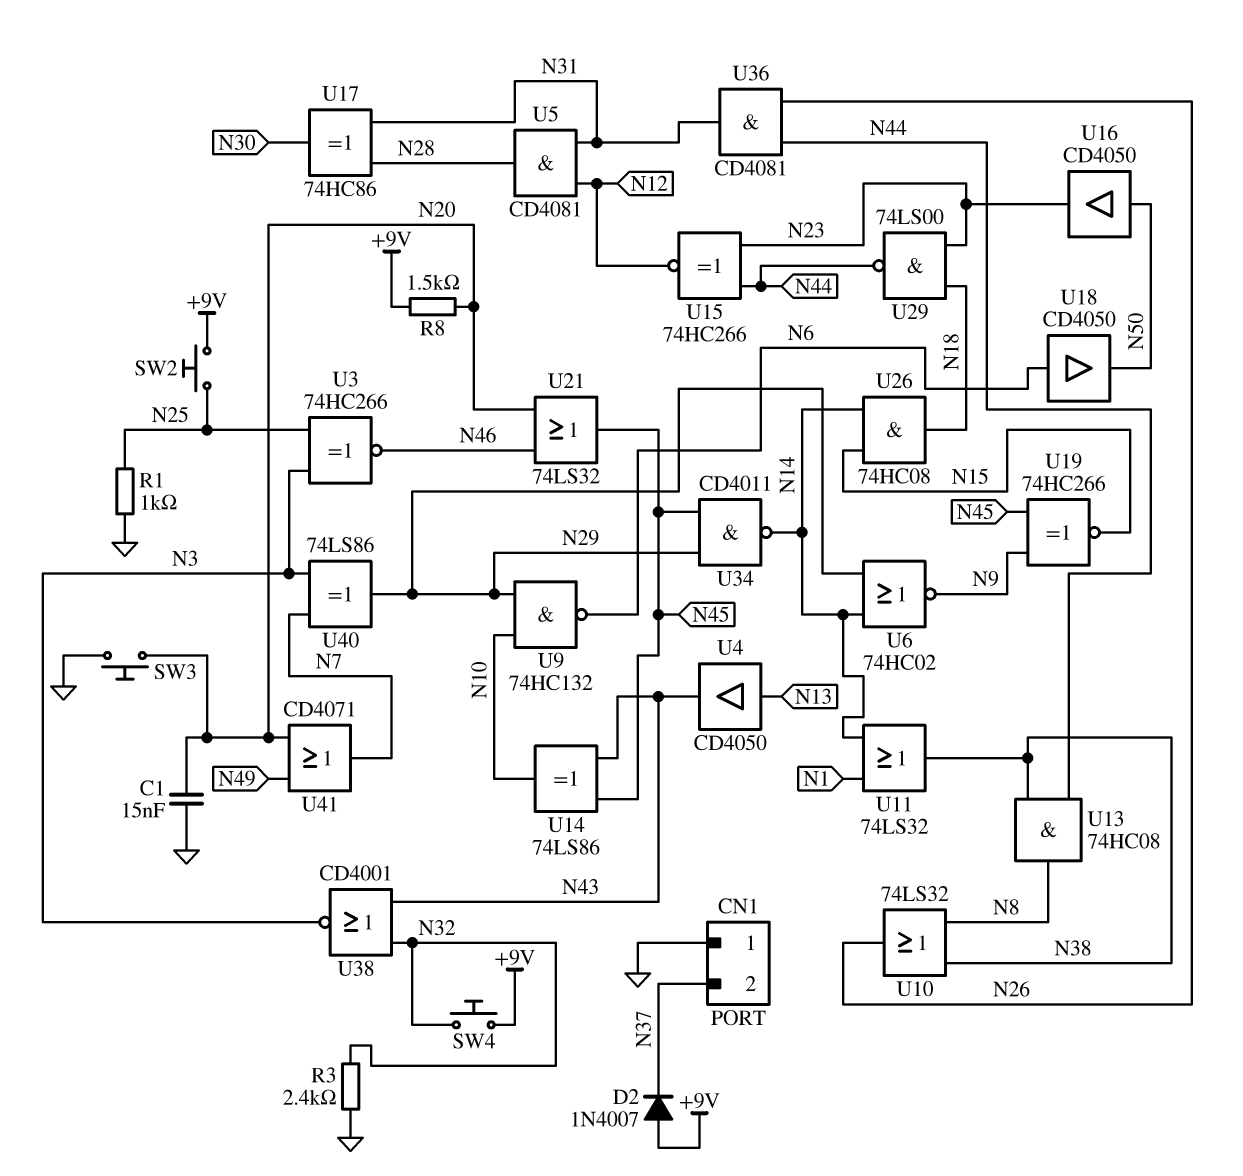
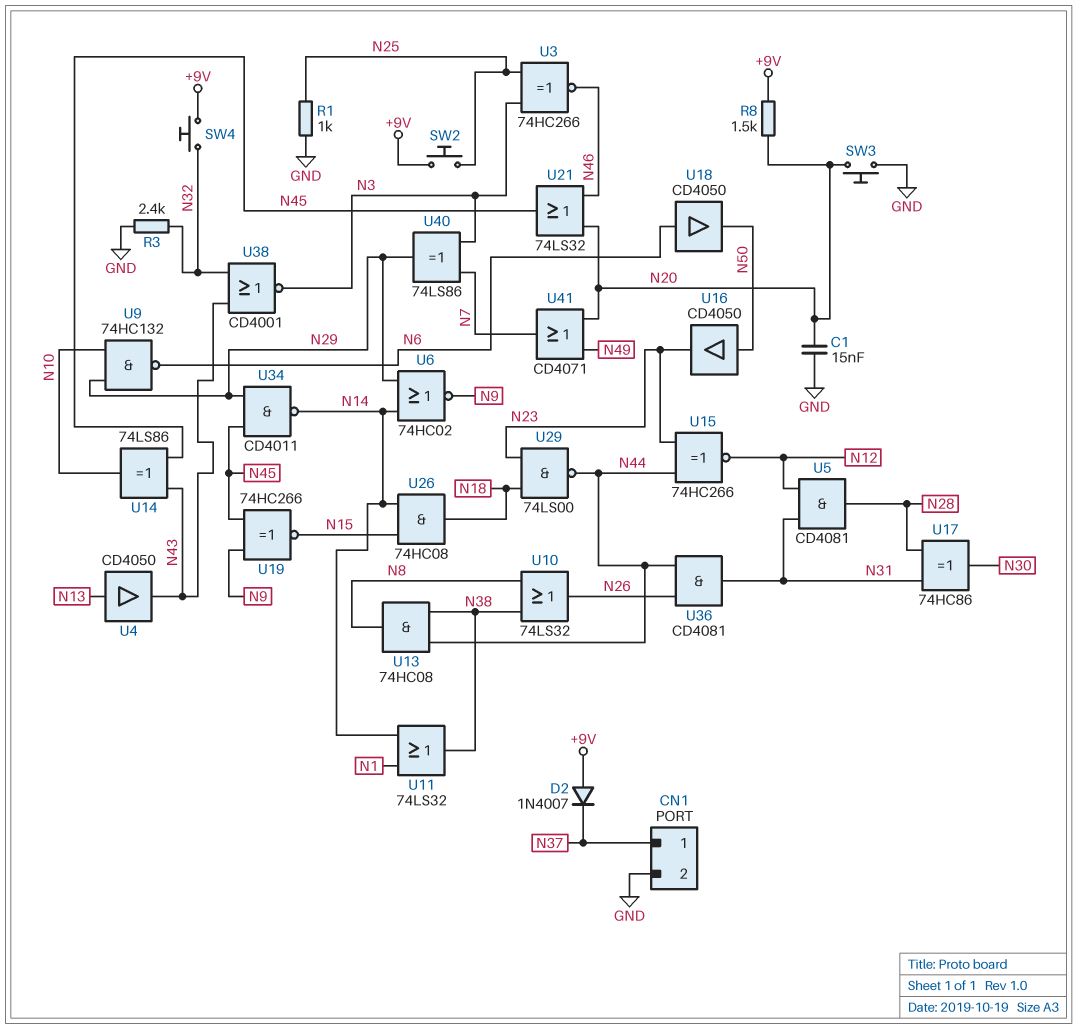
CN1 pin 1: GND -> N37
CN1 pin 2: N37 -> GND

